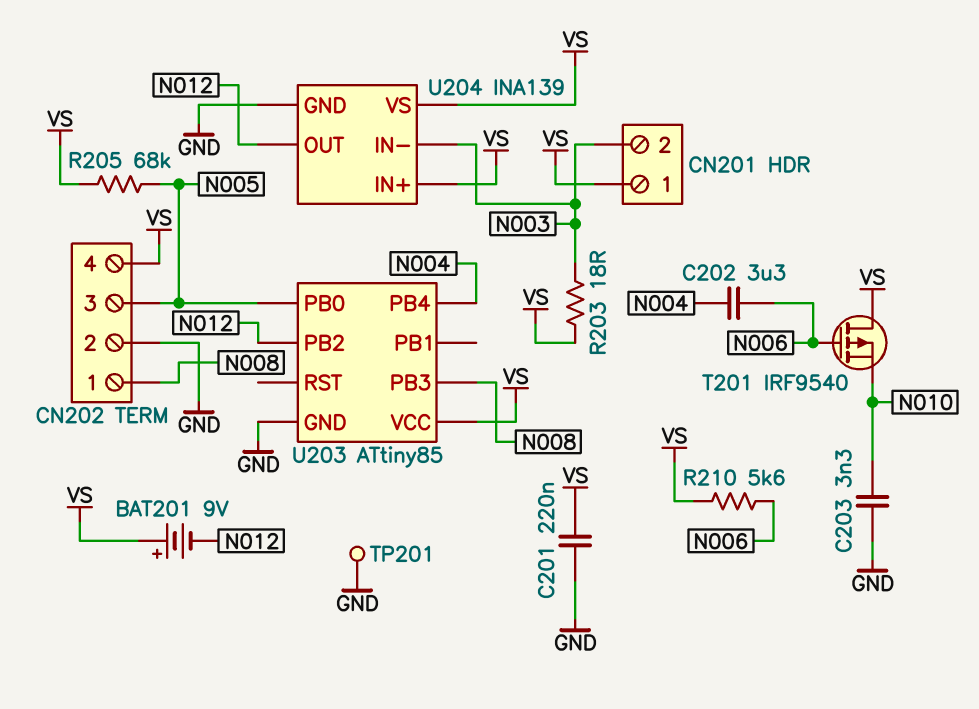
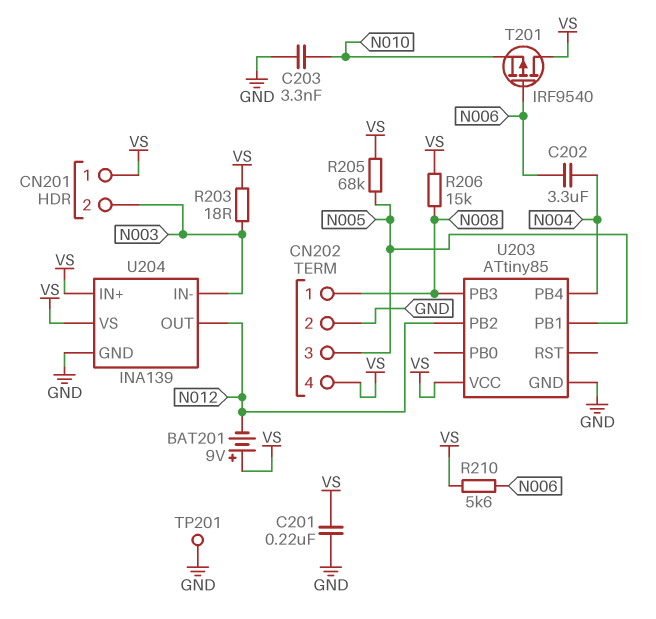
R206: none -> 15k (N008, VS)
U203 pin PB0: N005 -> none
U203 pin PB1: none -> N005

